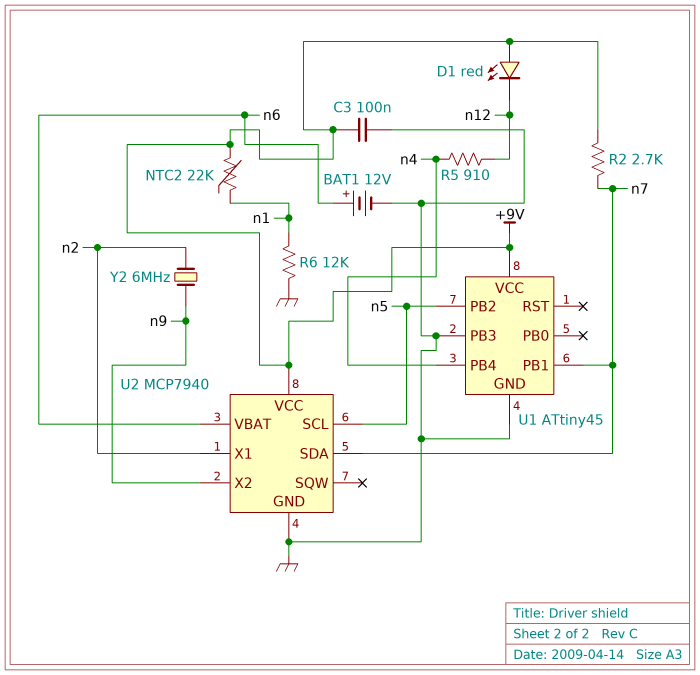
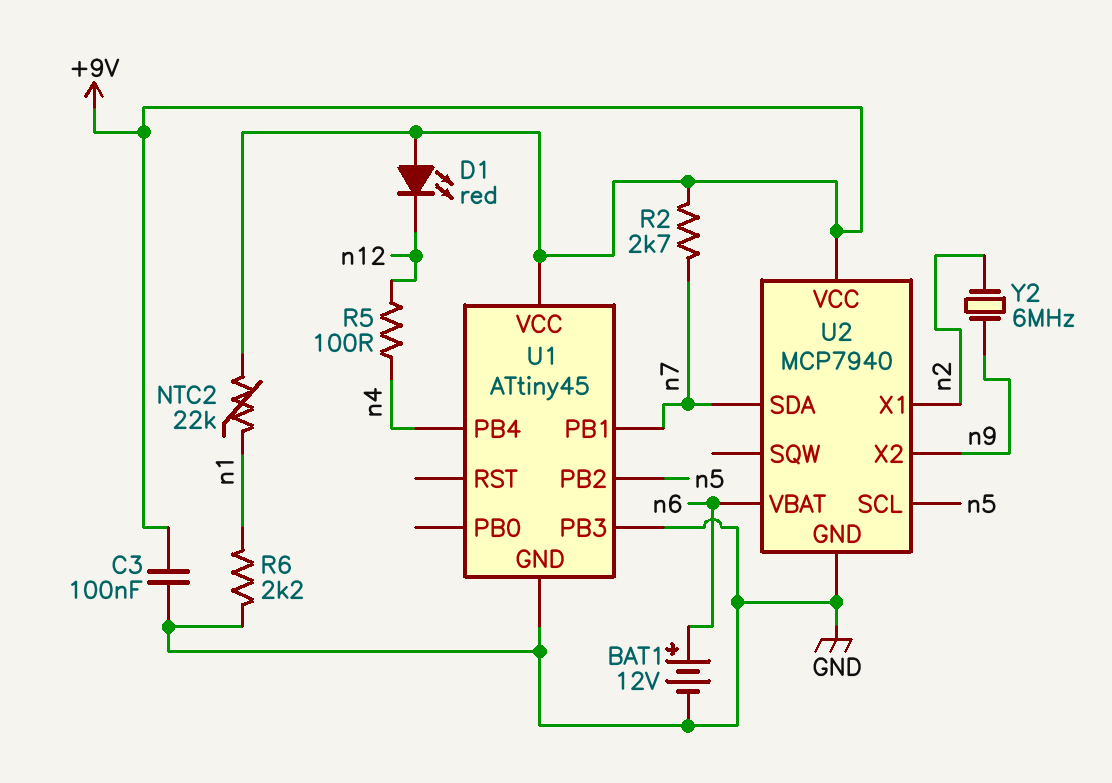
R5: 910 (n4, n12) -> 100 (n4, n12)
R6: 12k (GND, n1) -> 2.2k (GND, n1)

